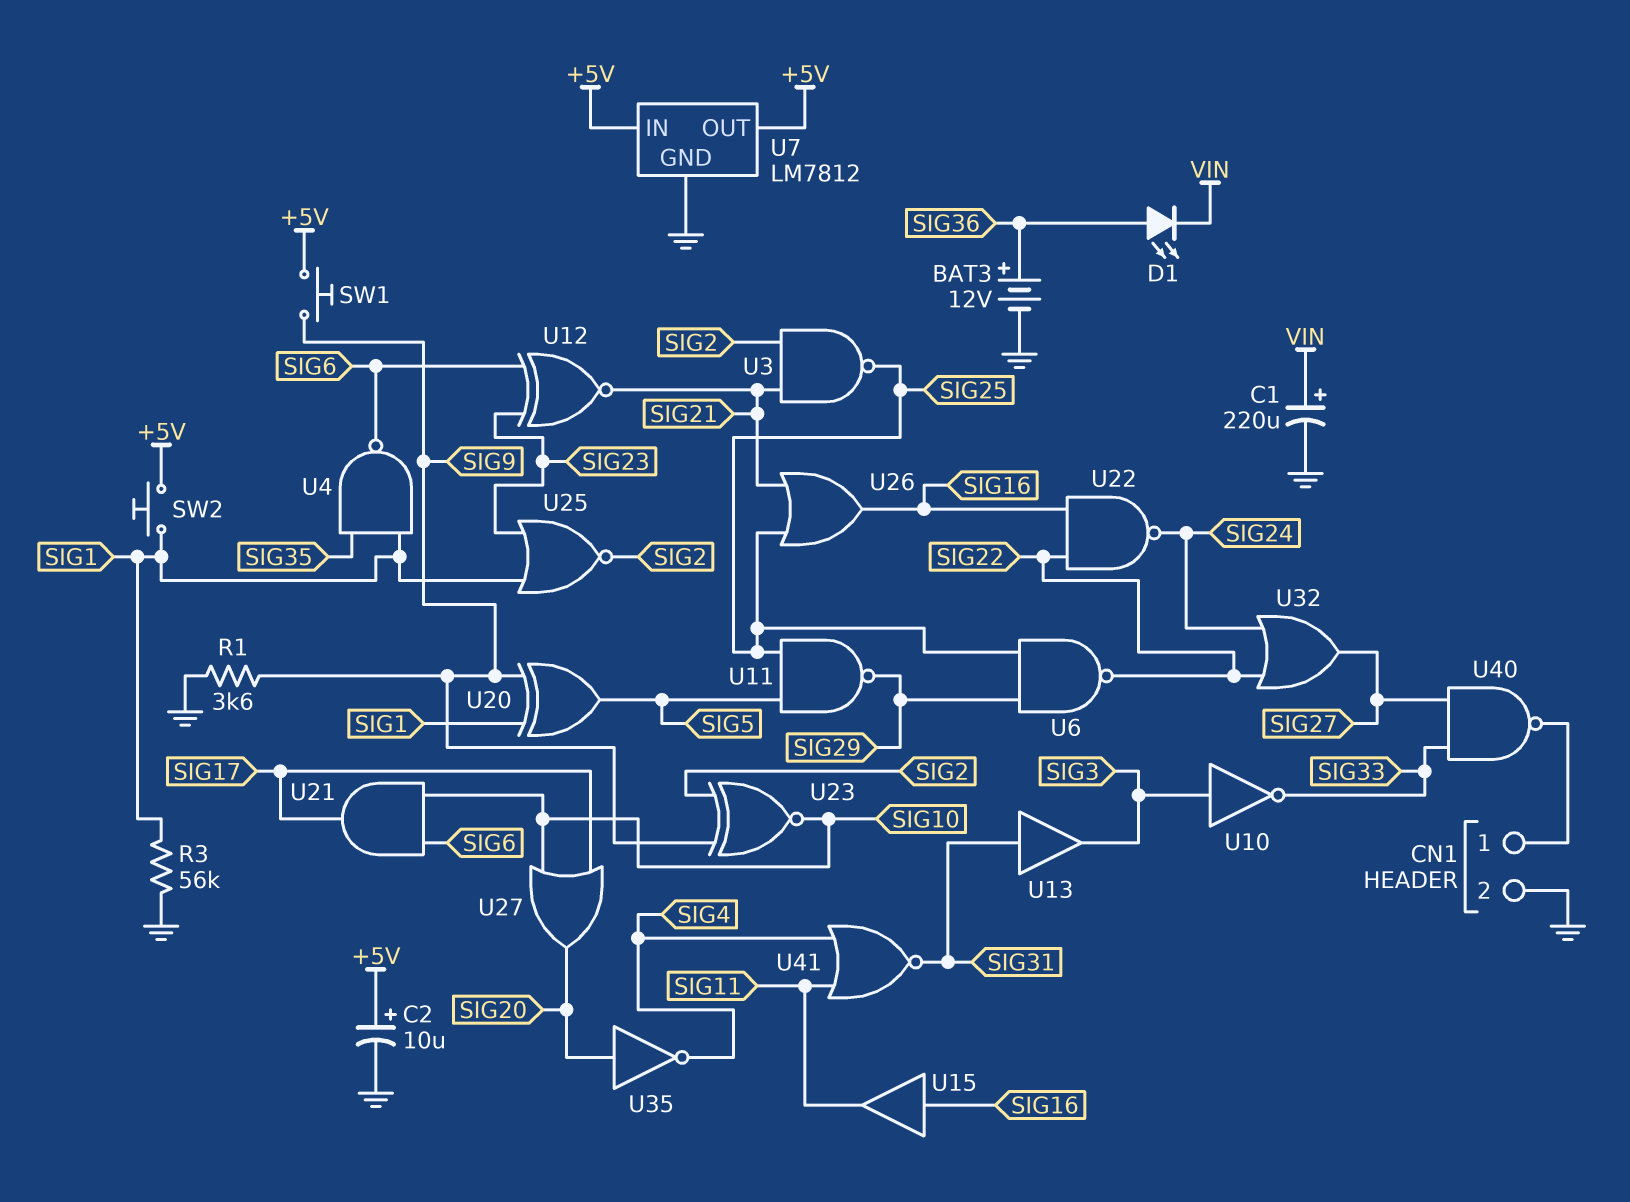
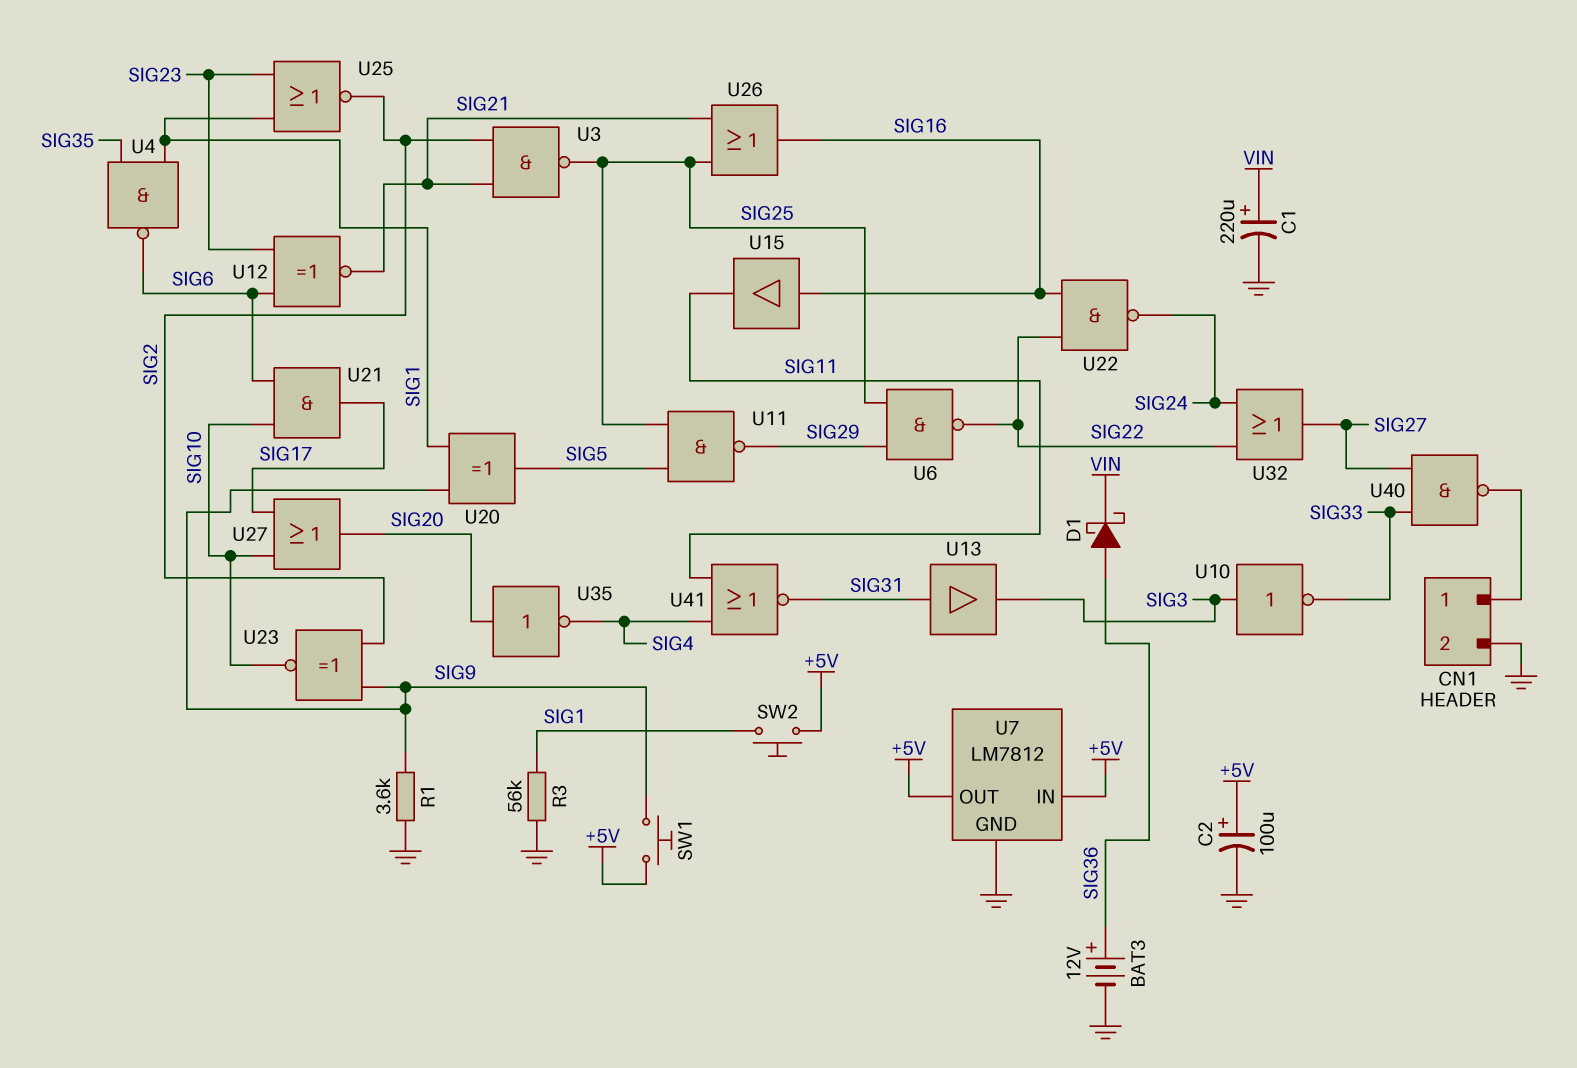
C2: 10uF (plus +5V, minus GND) -> 100uF (plus +5V, minus GND)
D1: LED (A SIG36, K VIN) -> schottky (A SIG36, K VIN)

